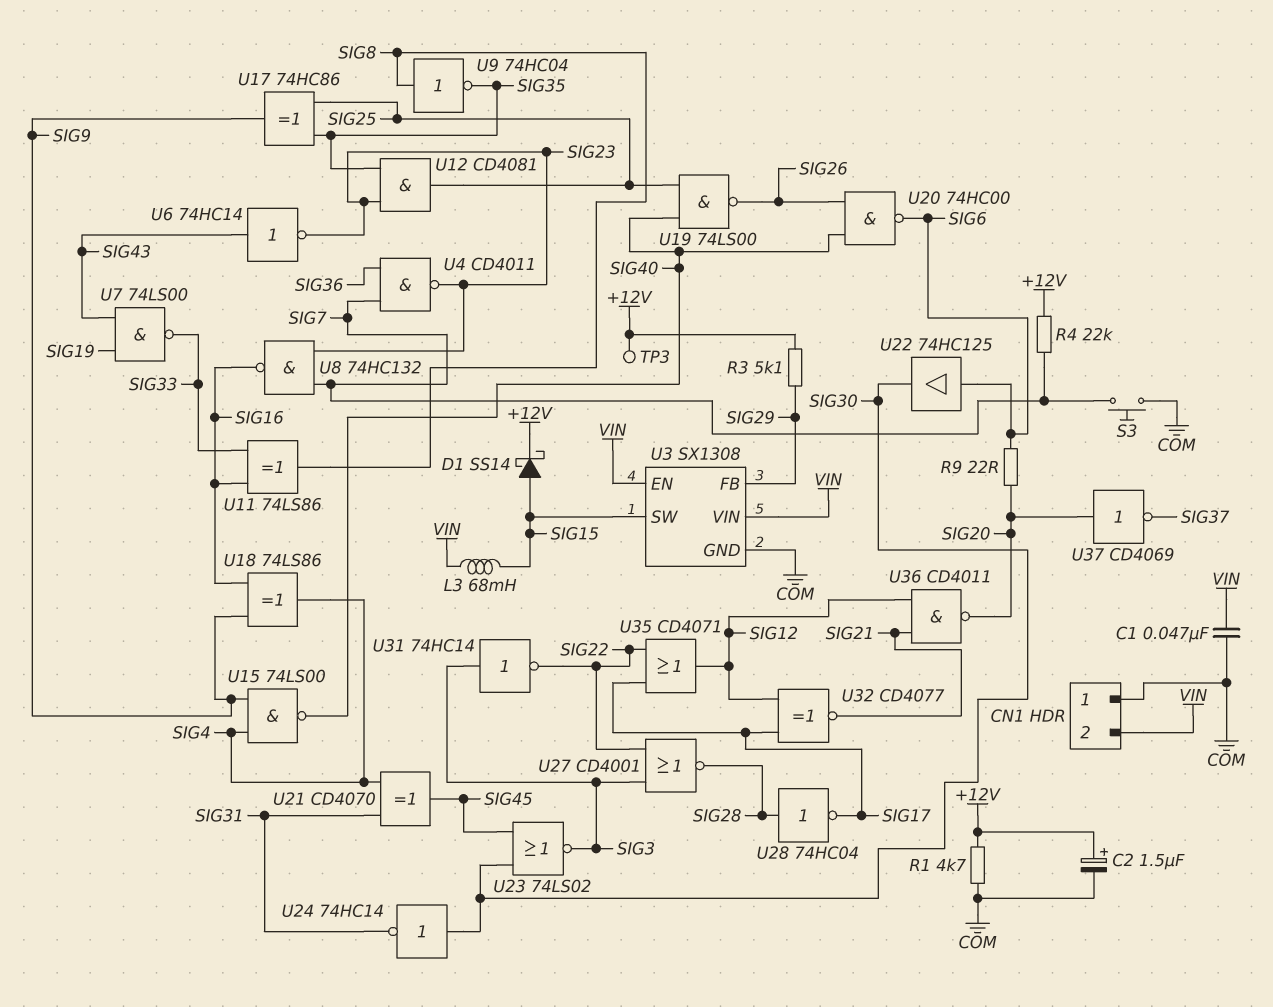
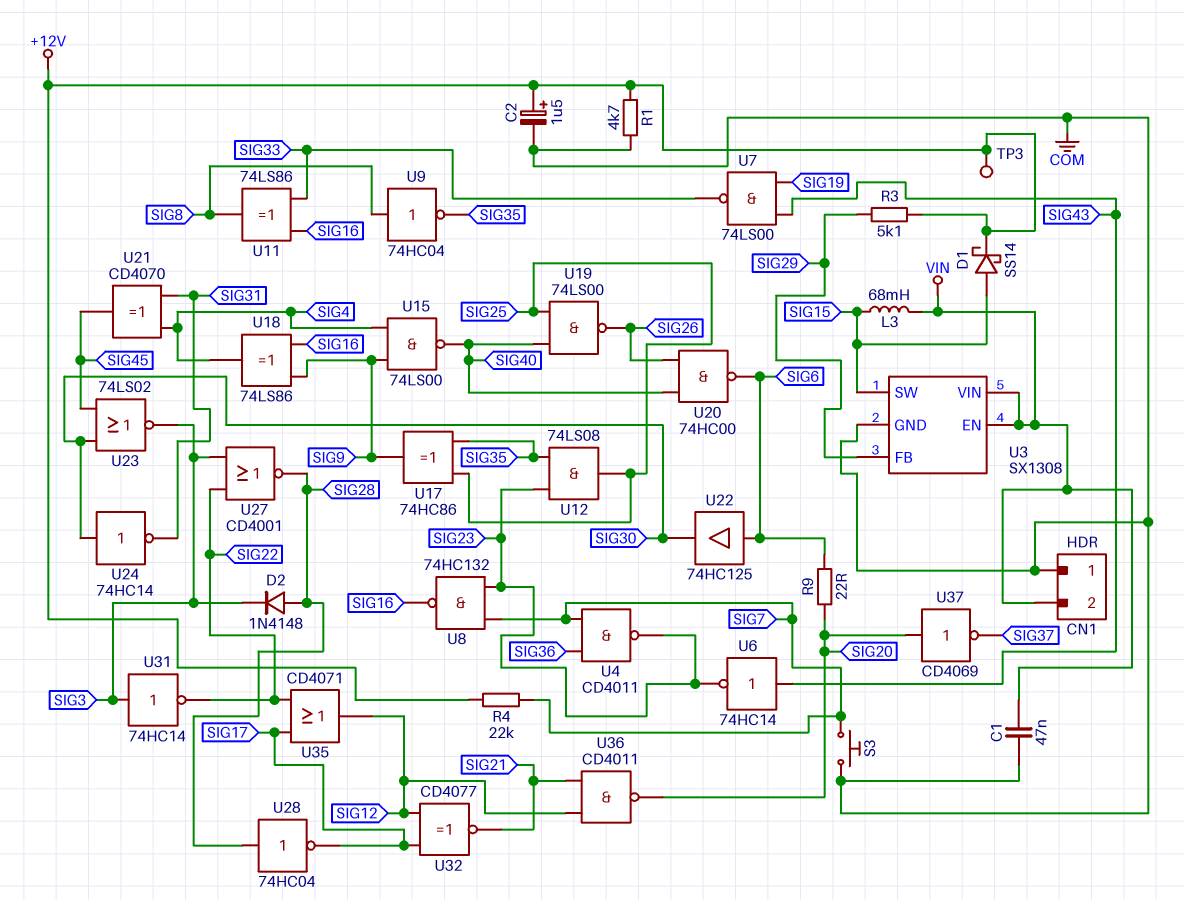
D2: none -> diode 1N4148 (A SIG28, K SIG3)
U12: AND CD4081 (in SIG23, in SIG35, out SIG25) -> AND 74LS08 (in SIG23, in SIG35, out SIG25)

